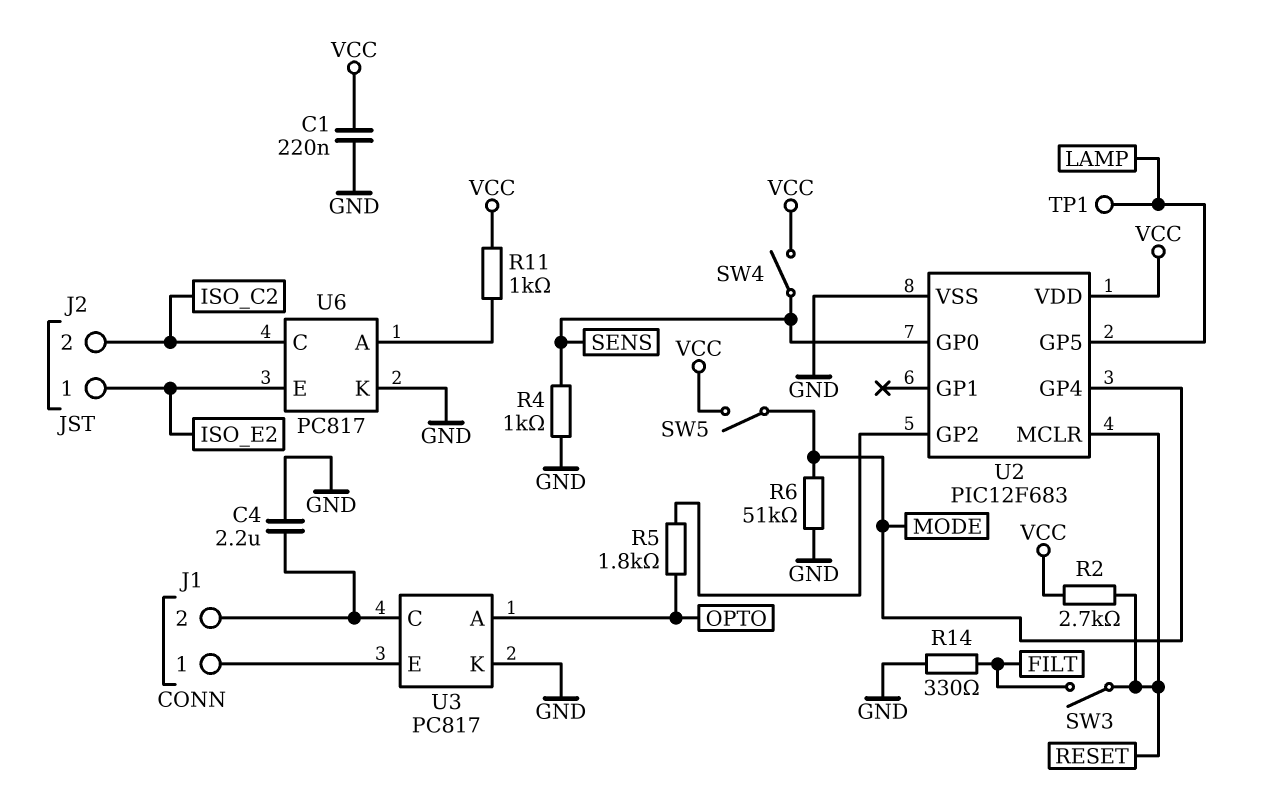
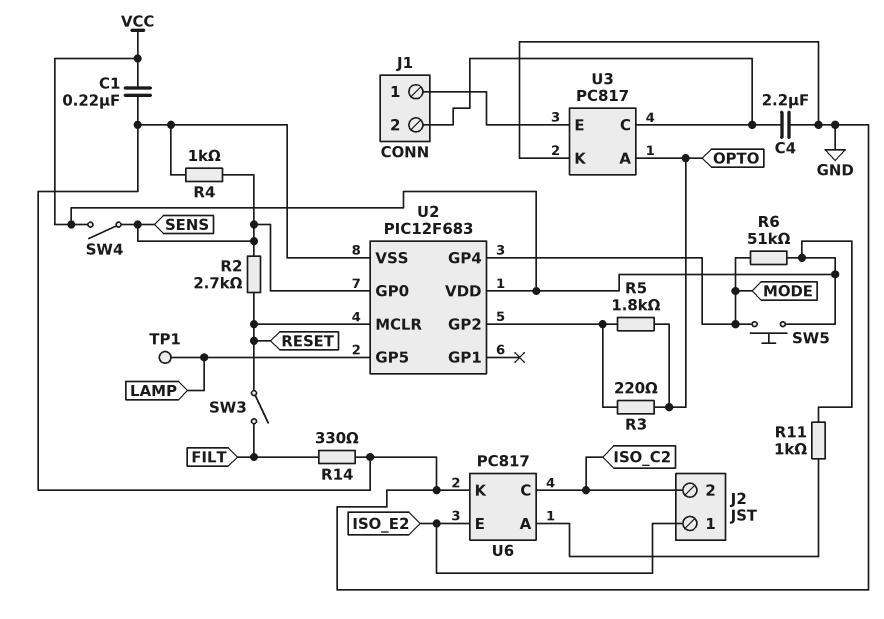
R2: 2.7k (RESET, VCC) -> 2.7k (RESET, SENS)
R3: none -> 220 (OPTO, U2/GP2)
R6: 51k (GND, MODE) -> 51k (MODE, VCC)
SW5: switch (MODE, VCC) -> button (MODE, VCC)

